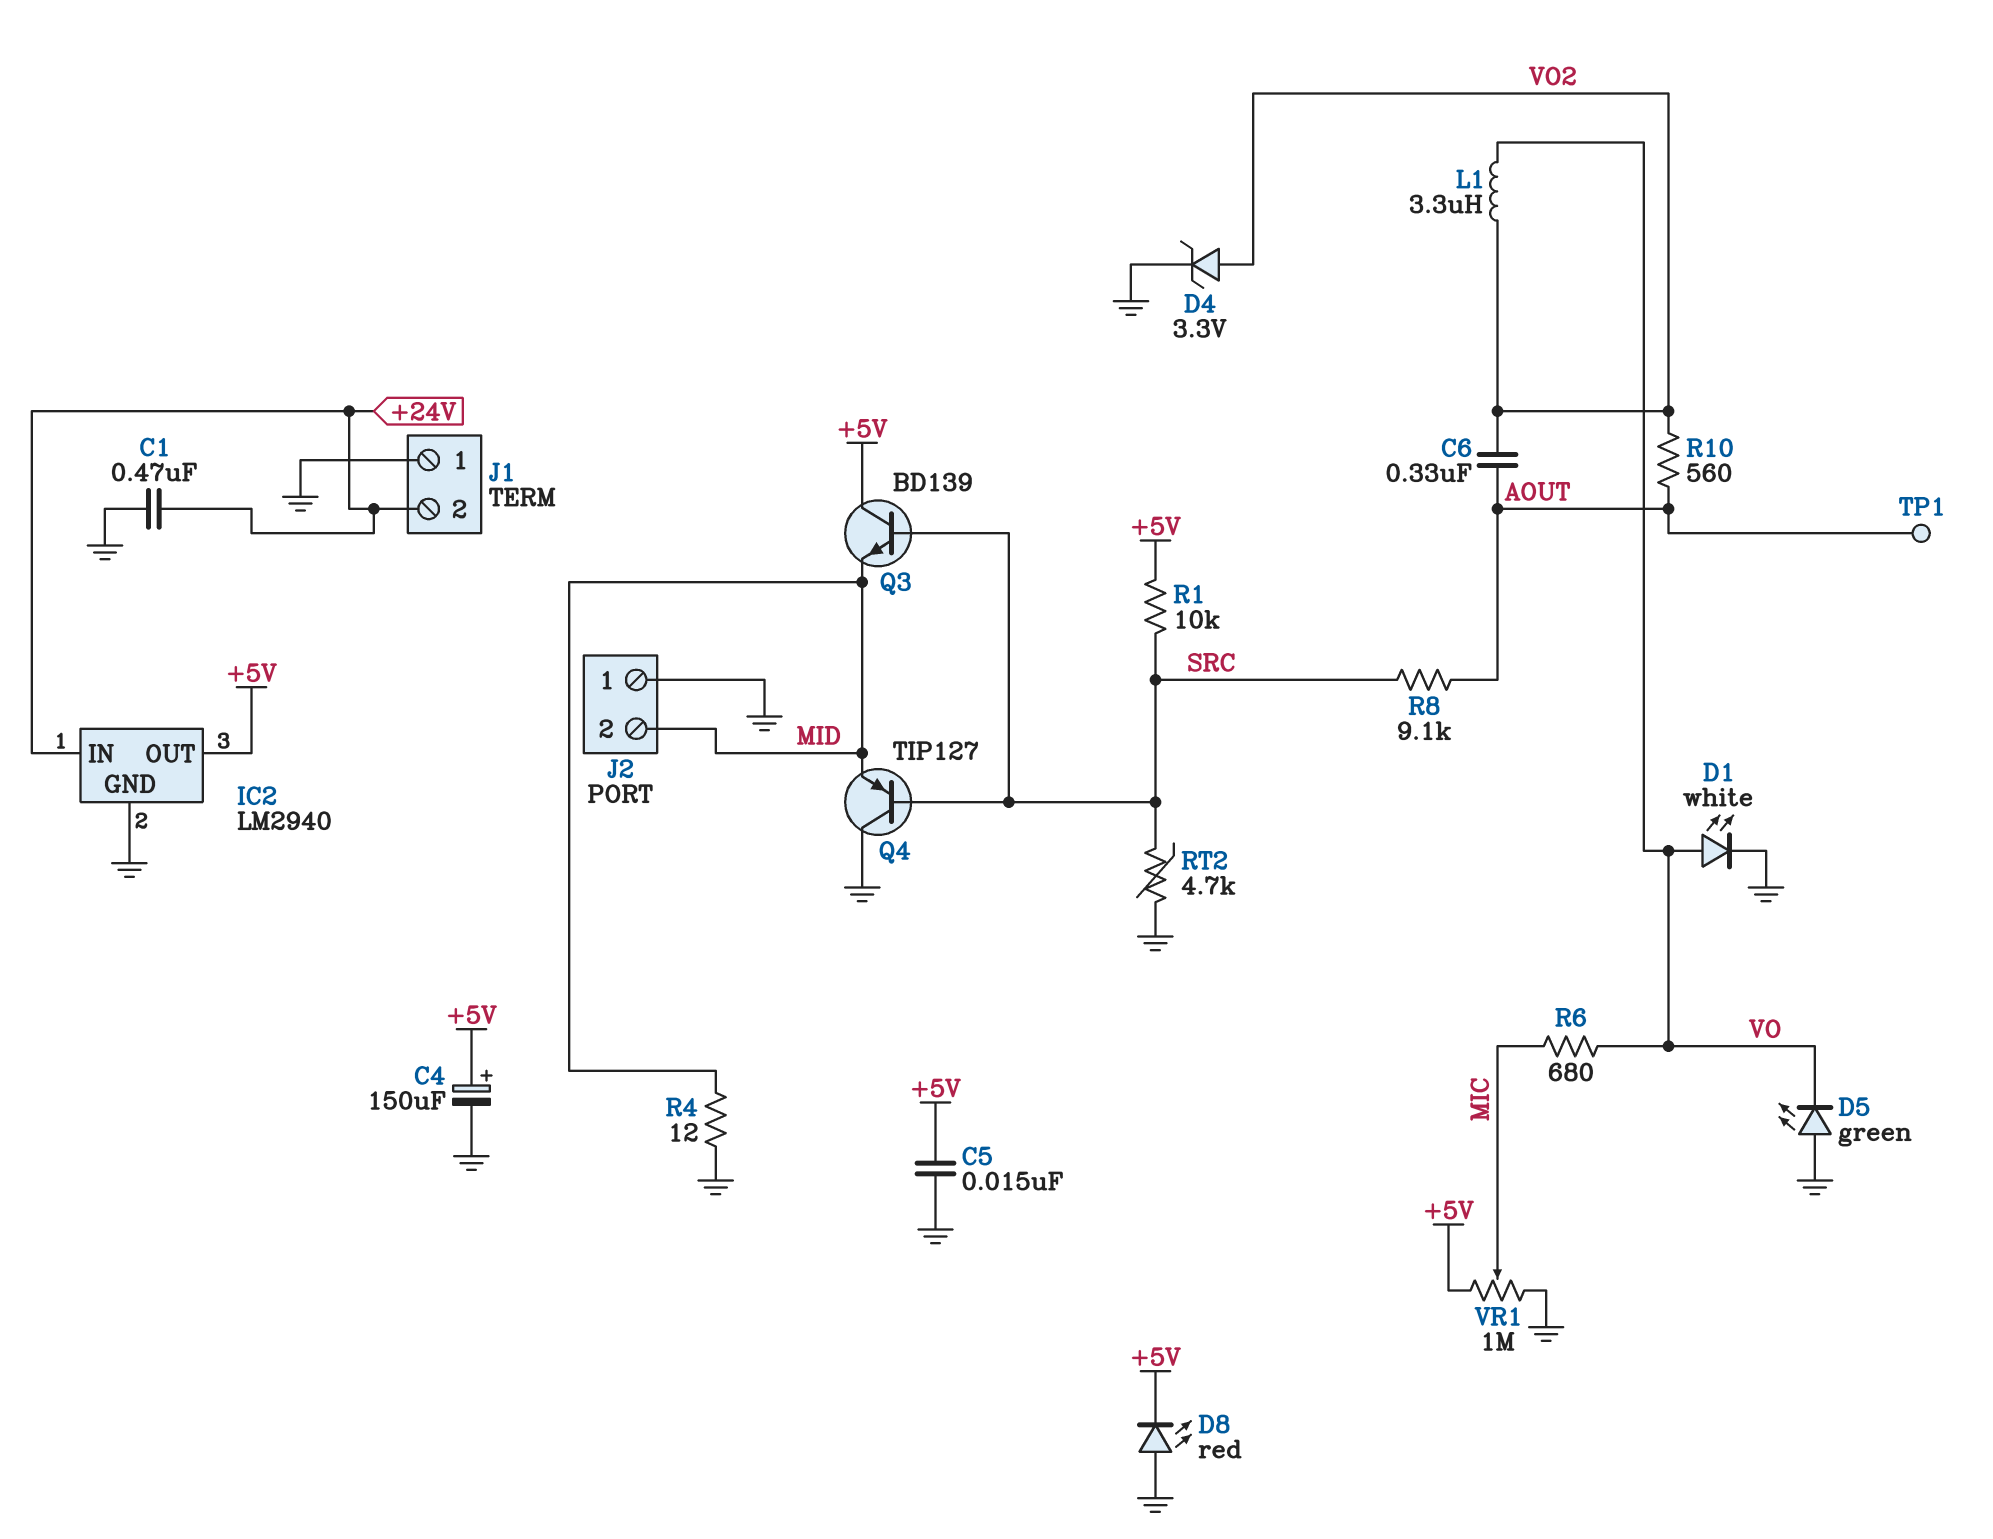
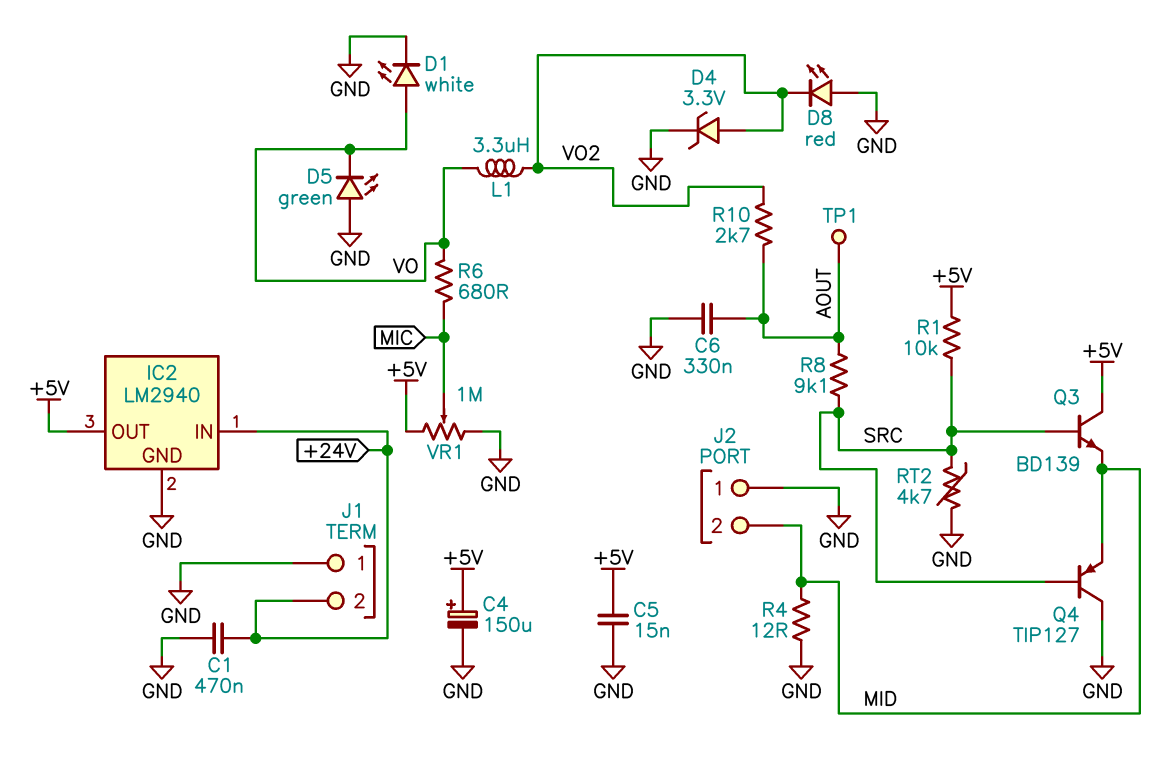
C6: 330nF (AOUT, VO2) -> 330nF (AOUT, GND)
D8: LED red (A GND, K +5V) -> LED red (A GND, K VO2)
R10: 560 (AOUT, VO2) -> 2.7k (AOUT, VO2)

